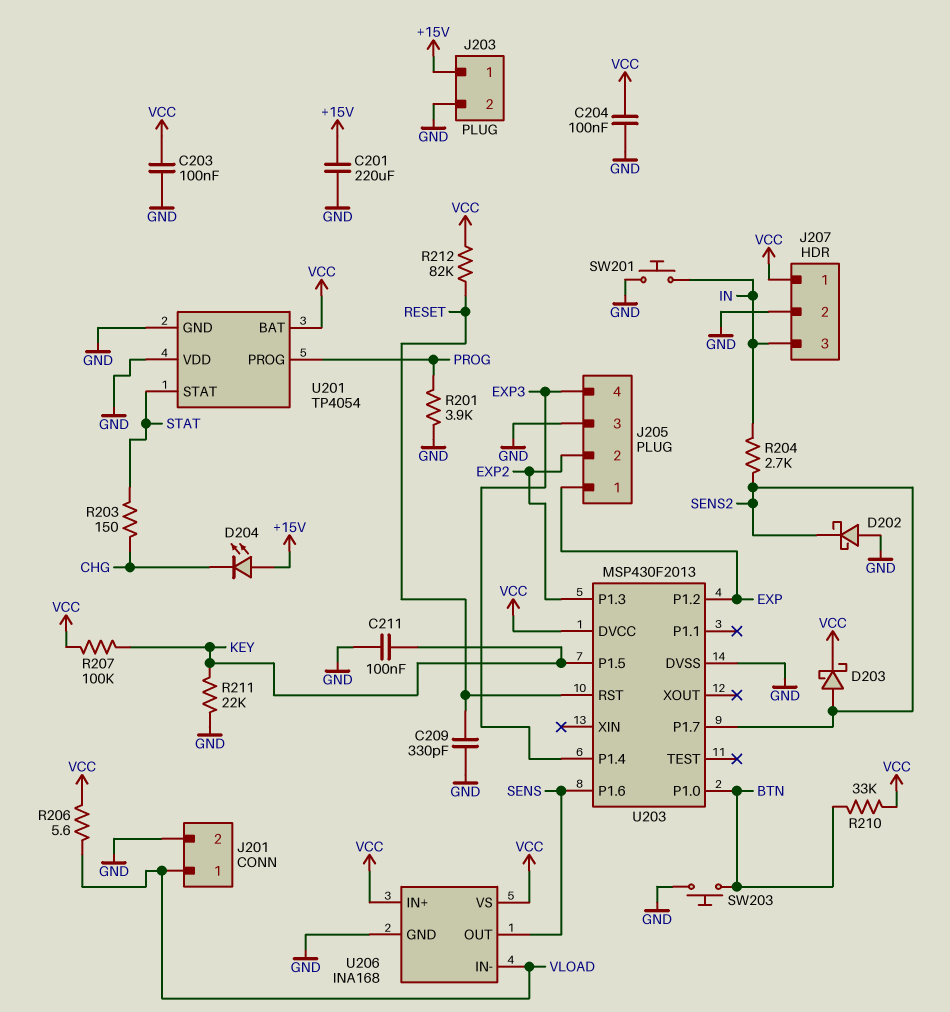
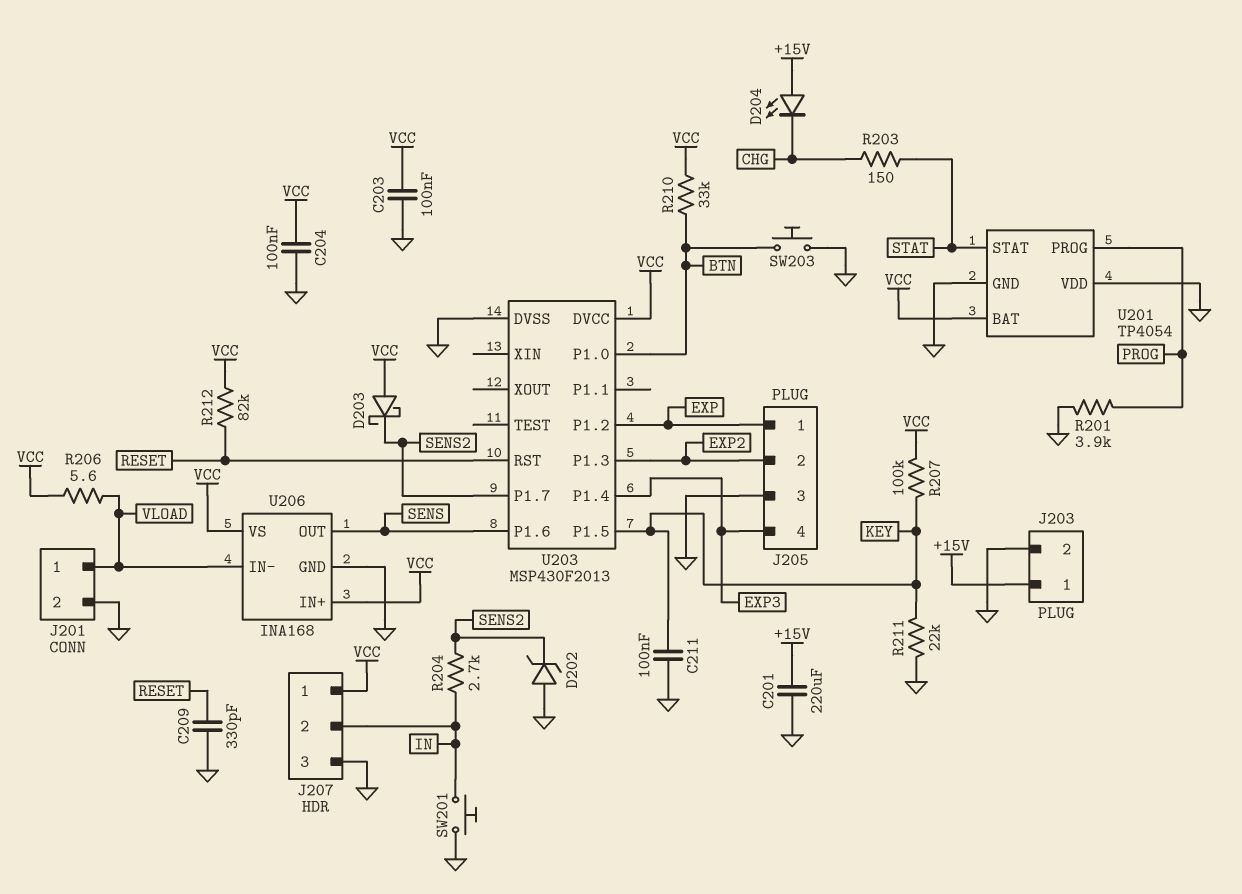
D202: schottky (A GND, K SENS2) -> zener (A GND, K SENS2)
D203: schottky (A SENS2, K VCC) -> schottky (A VCC, K SENS2)
J207 pin 2: GND -> IN
J207 pin 3: IN -> GND

